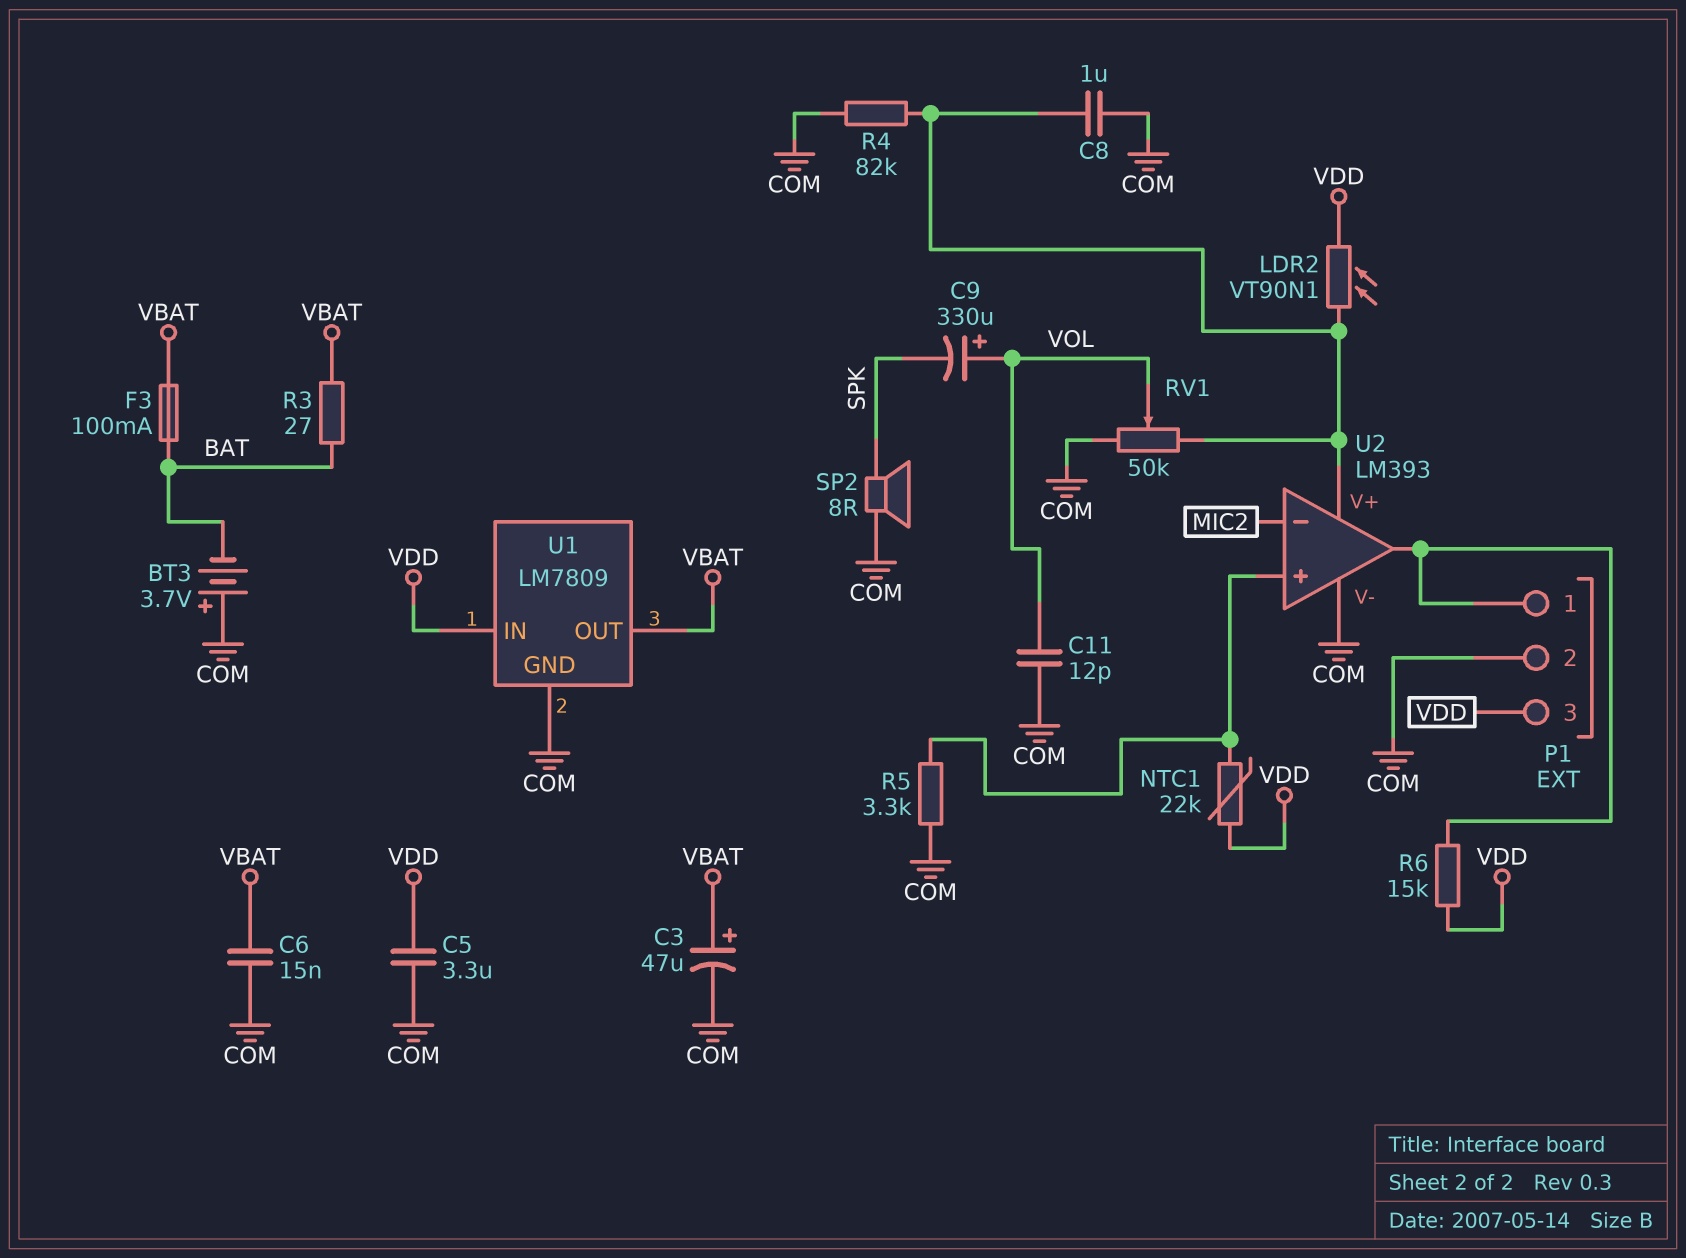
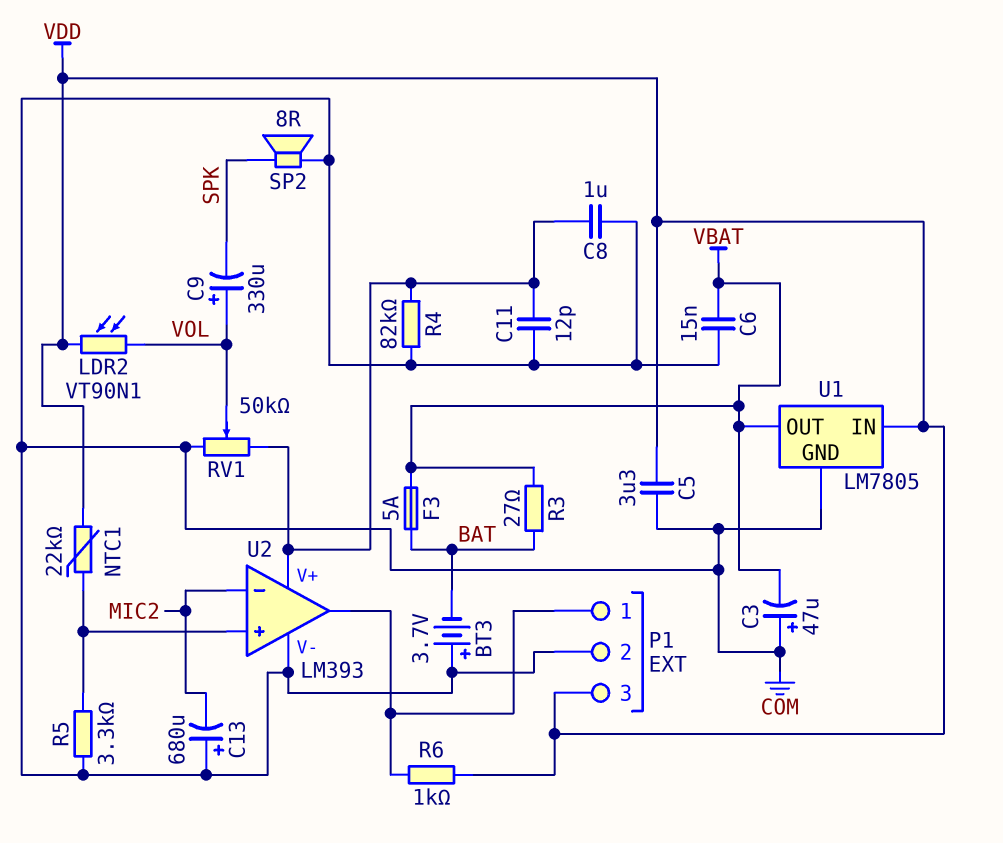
C3: 47uF (plus VBAT, minus COM) -> 47uF (plus COM, minus VBAT)
C11: 12pF (COM, VOL) -> 12pF (COM, U2/V+)
C13: none -> 680uF (plus COM, minus MIC2)
F3: 100mA (BAT, VBAT) -> 5A (BAT, VBAT)
LDR2: VT90N1 (U2/V+, VDD) -> VT90N1 (VDD, VOL)
R6: 15k (P1/1, VDD) -> 1k (P1/1, VDD)
U1: LM7809 -> LM7805

